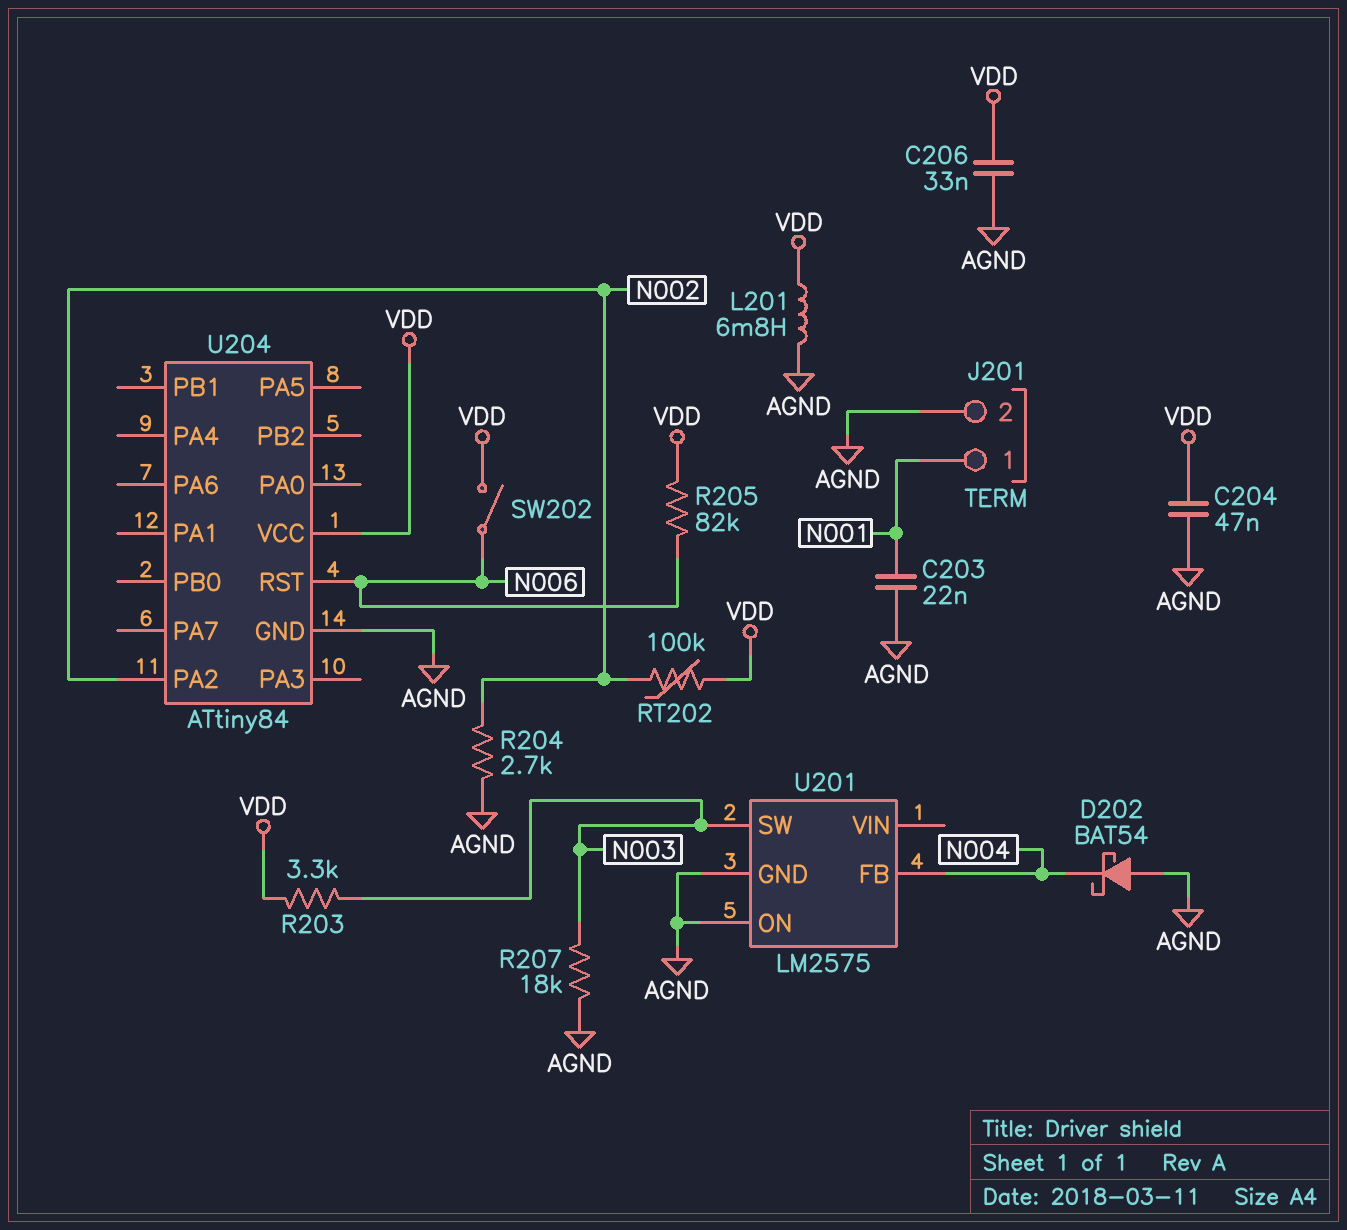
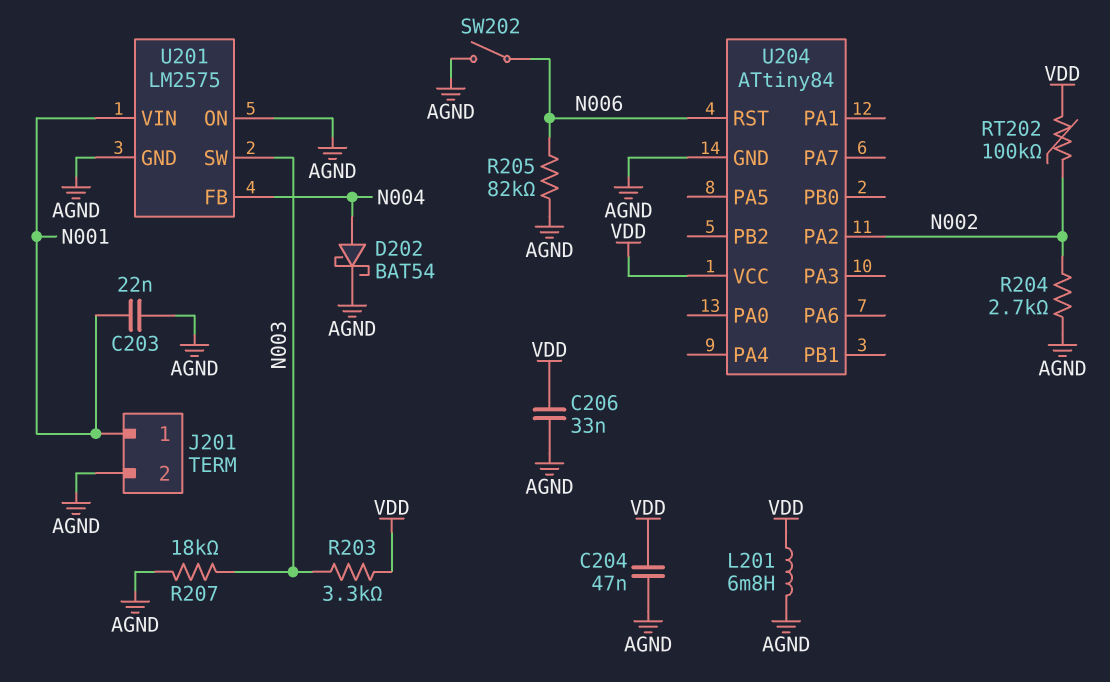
D202: schottky BAT54 (A AGND, K N004) -> schottky BAT54 (A N004, K AGND)
R205: 82k (N006, VDD) -> 82k (AGND, N006)
SW202: switch (N006, VDD) -> switch (AGND, N006)
U201 pin VIN: none -> N001

